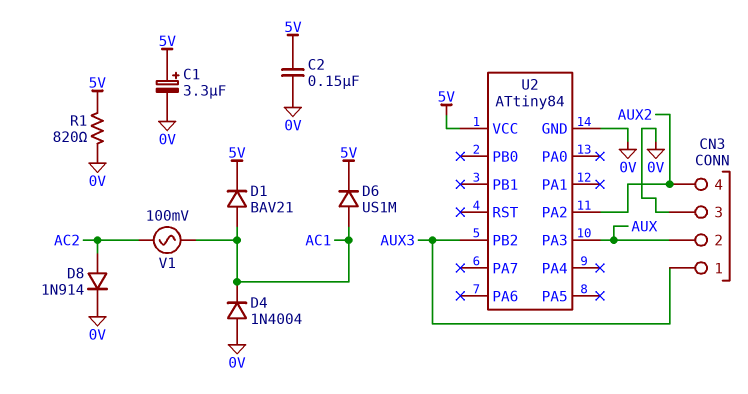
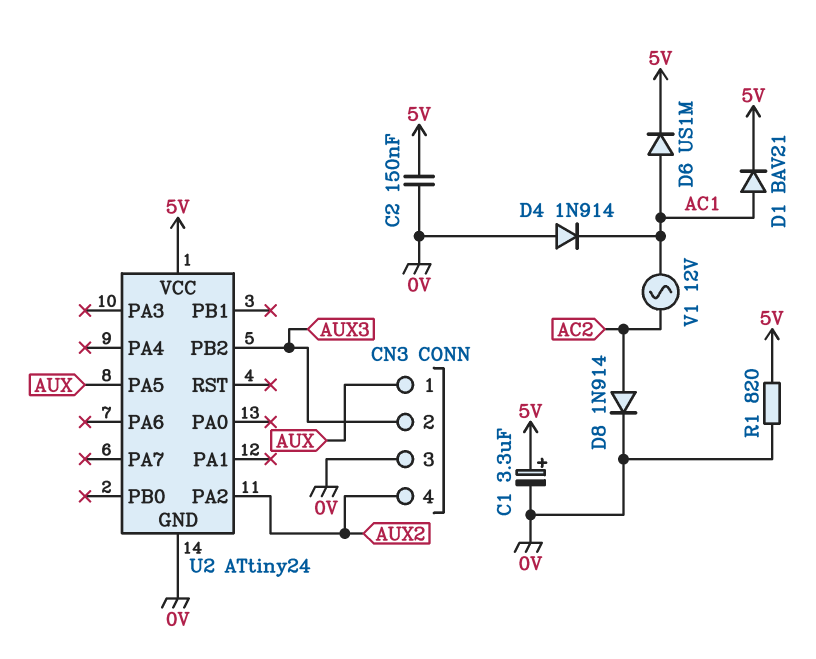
CN3 pin 1: AUX3 -> AUX
CN3 pin 2: AUX -> AUX3
D4: diode 1N4004 (A 0V, K AC1) -> diode 1N914 (A 0V, K AC1)
U2: ATtiny84 -> ATtiny24
U2 pin PA3: AUX -> none
U2 pin PA5: none -> AUX
V1: AC 100mV (AC1, AC2) -> AC 12V (AC1, AC2)

